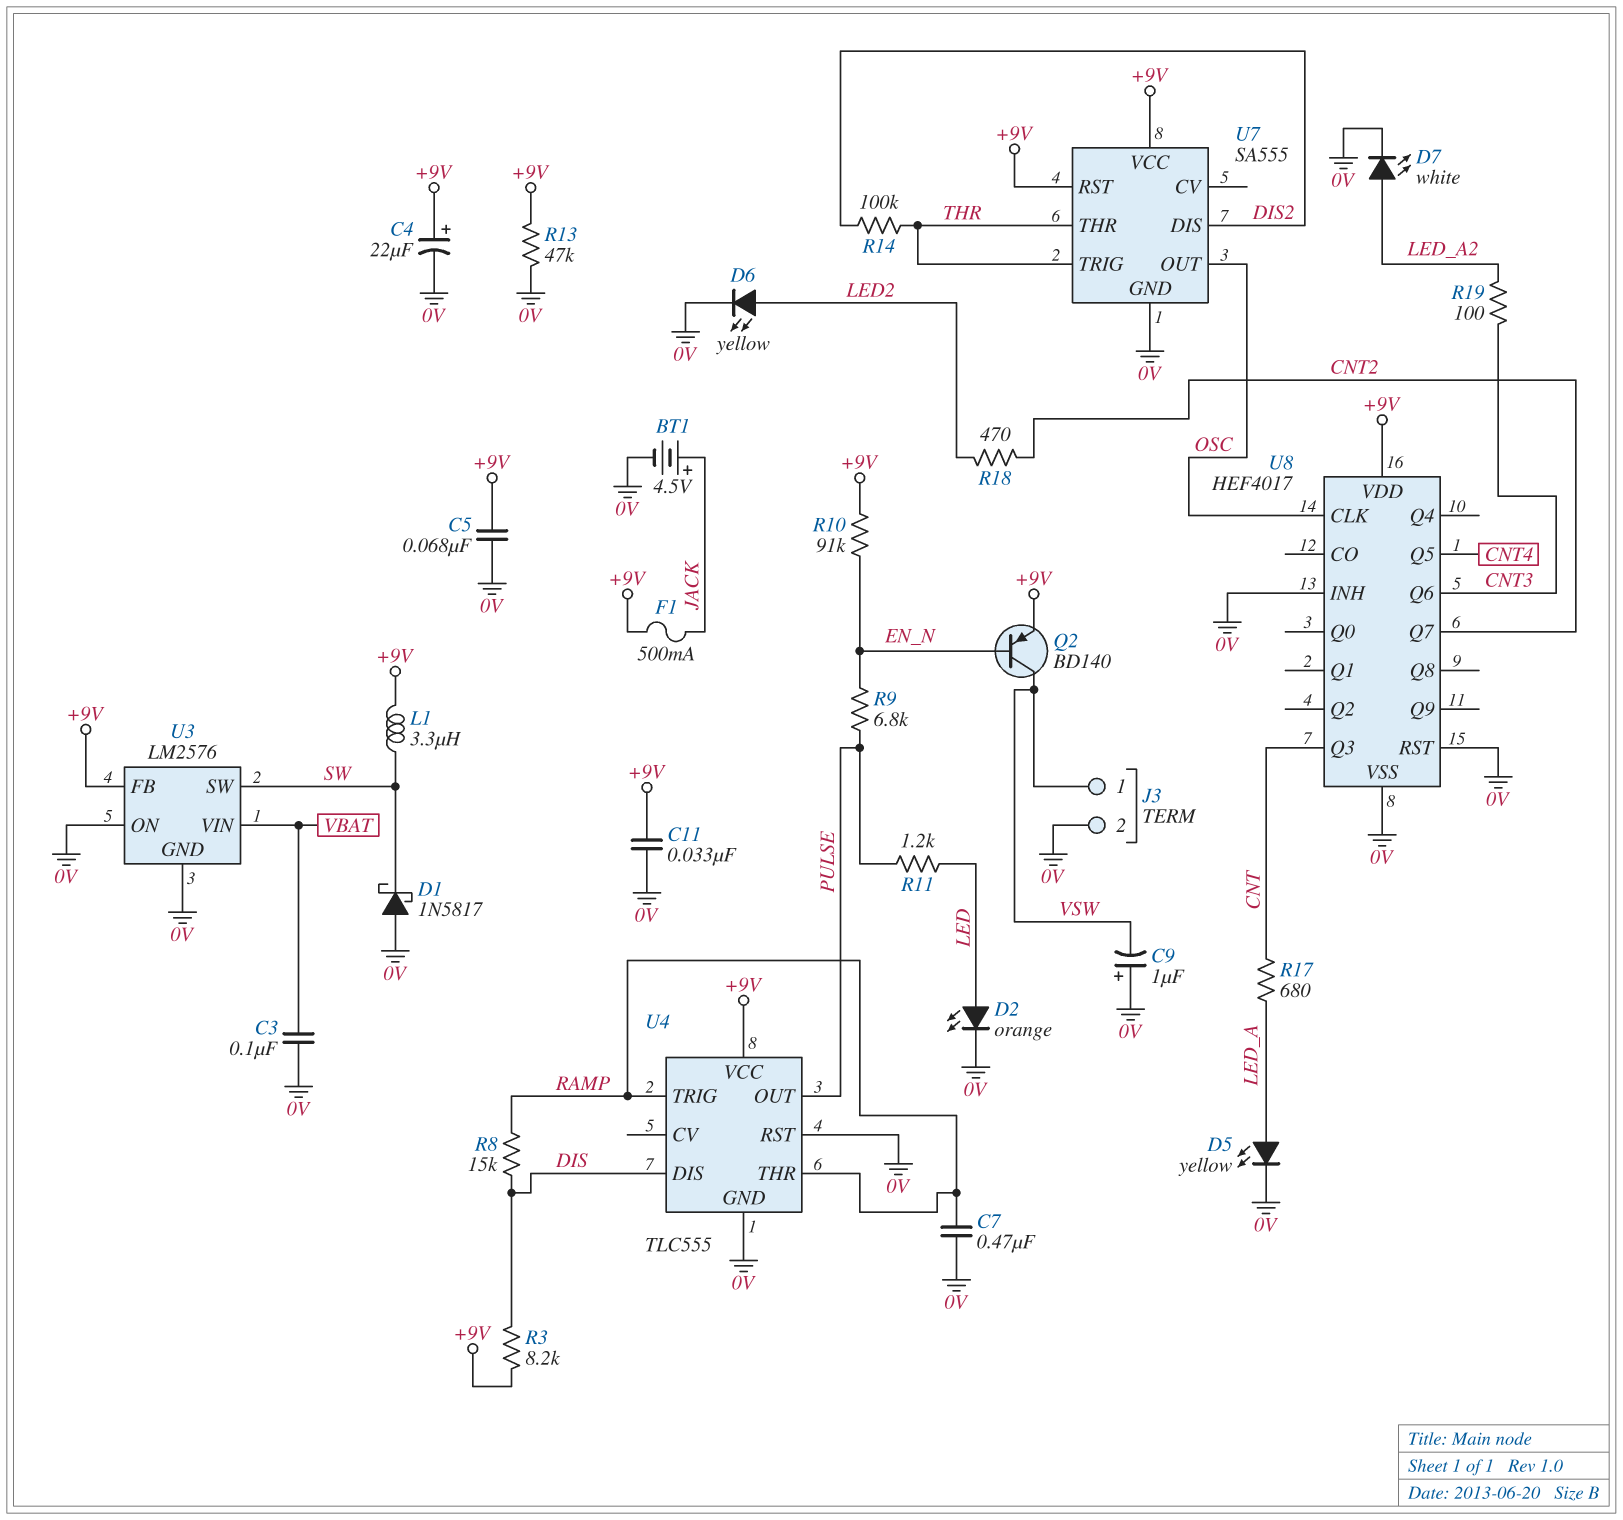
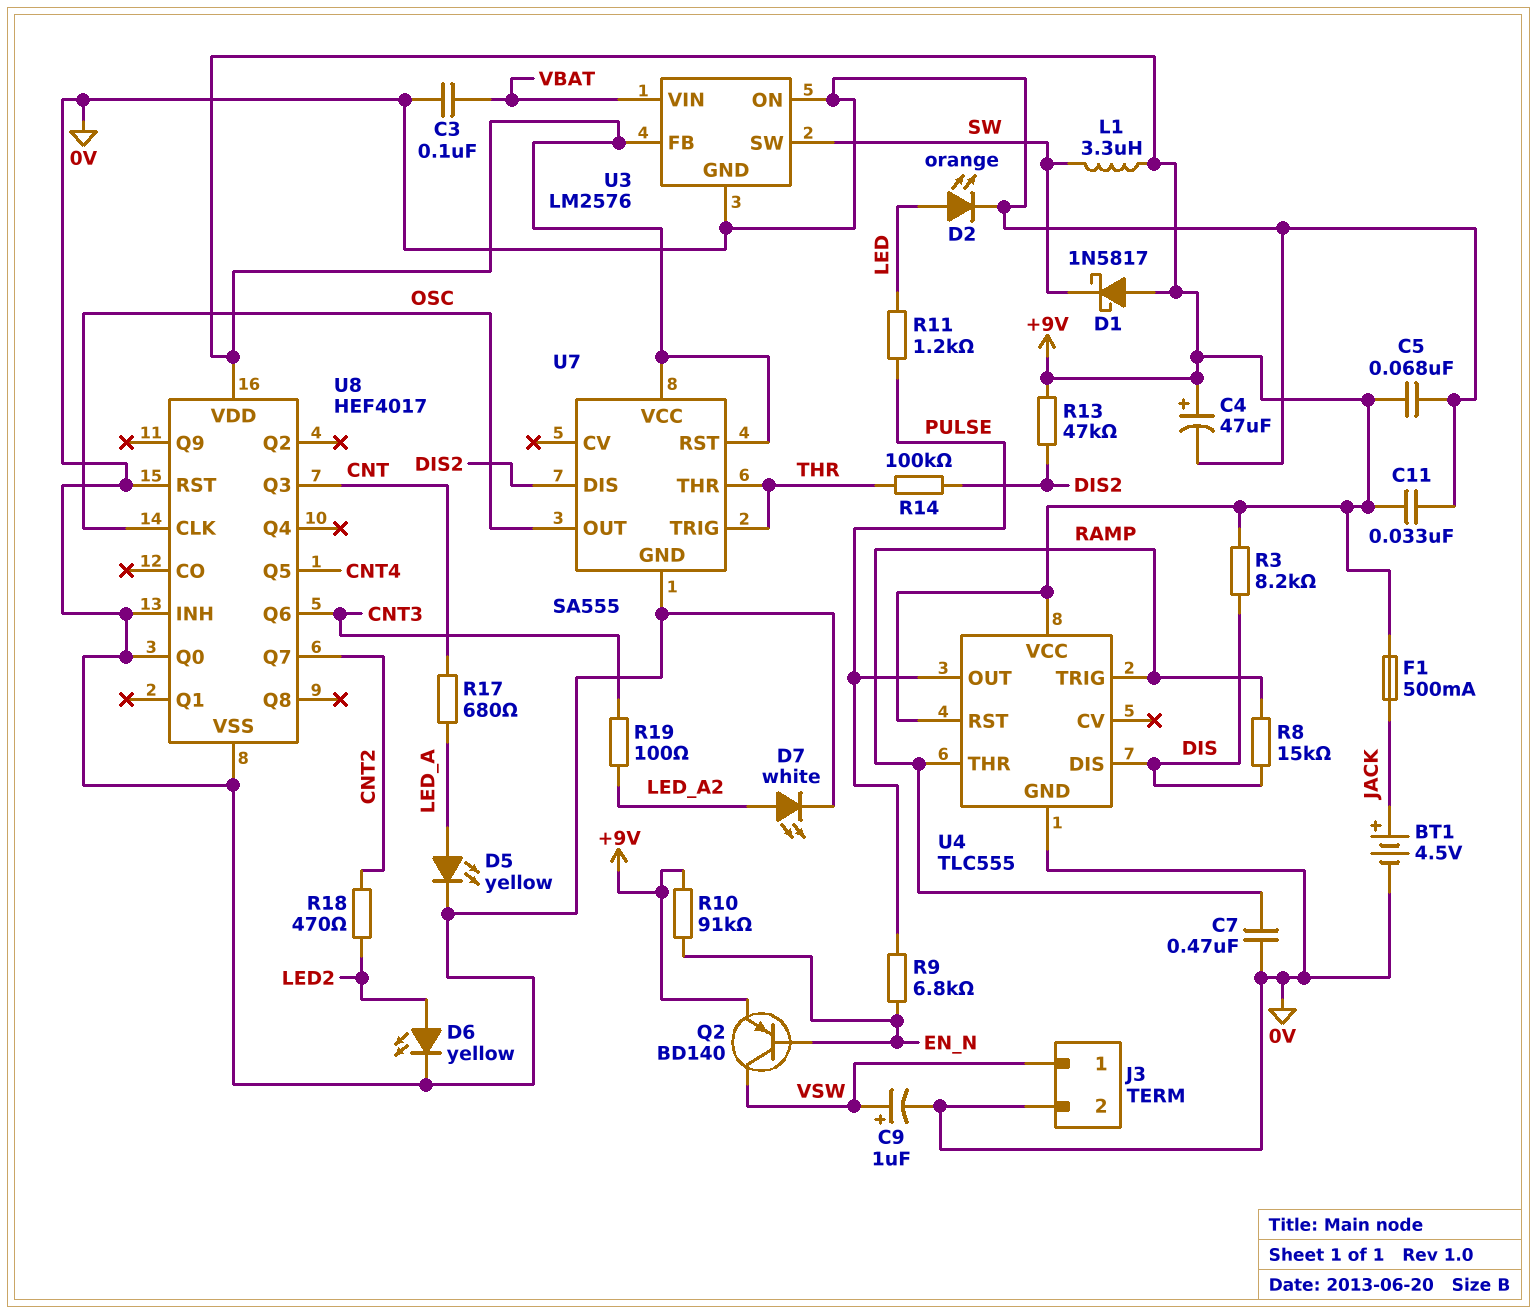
C4: 22uF (plus +9V, minus 0V) -> 47uF (plus +9V, minus 0V)
C9: 1uF (plus 0V, minus VSW) -> 1uF (plus VSW, minus 0V)
D1: schottky 1N5817 (A 0V, K SW) -> schottky 1N5817 (A +9V, K SW)
R13: 47k (+9V, 0V) -> 47k (+9V, DIS2)
U4 pin RST: 0V -> +9V
U8 pin Q0: none -> 0V

